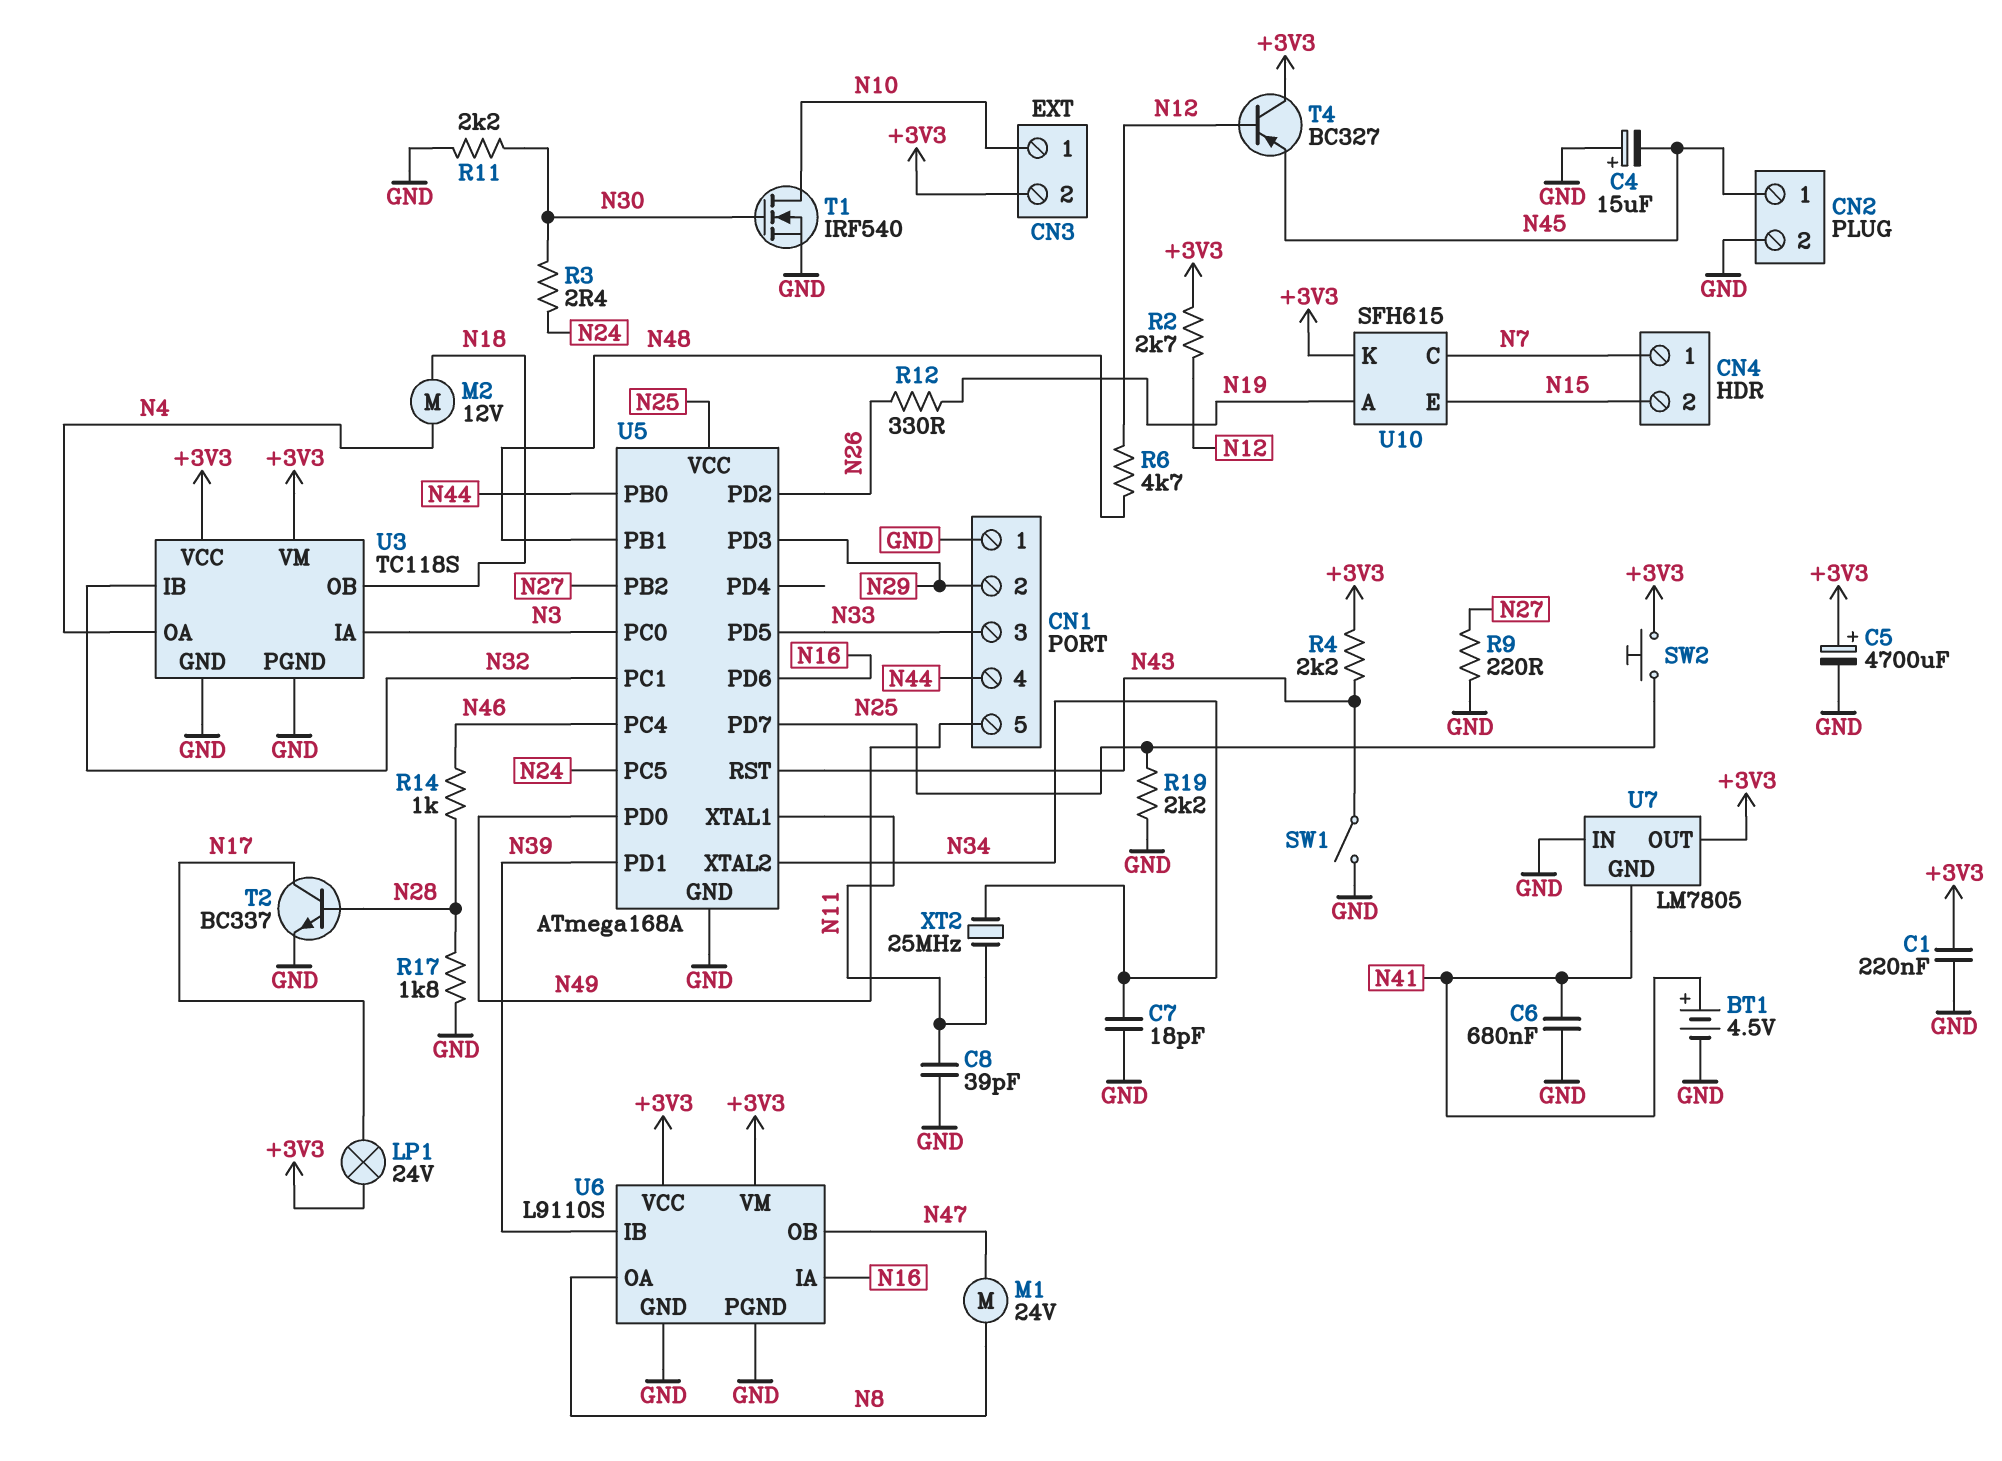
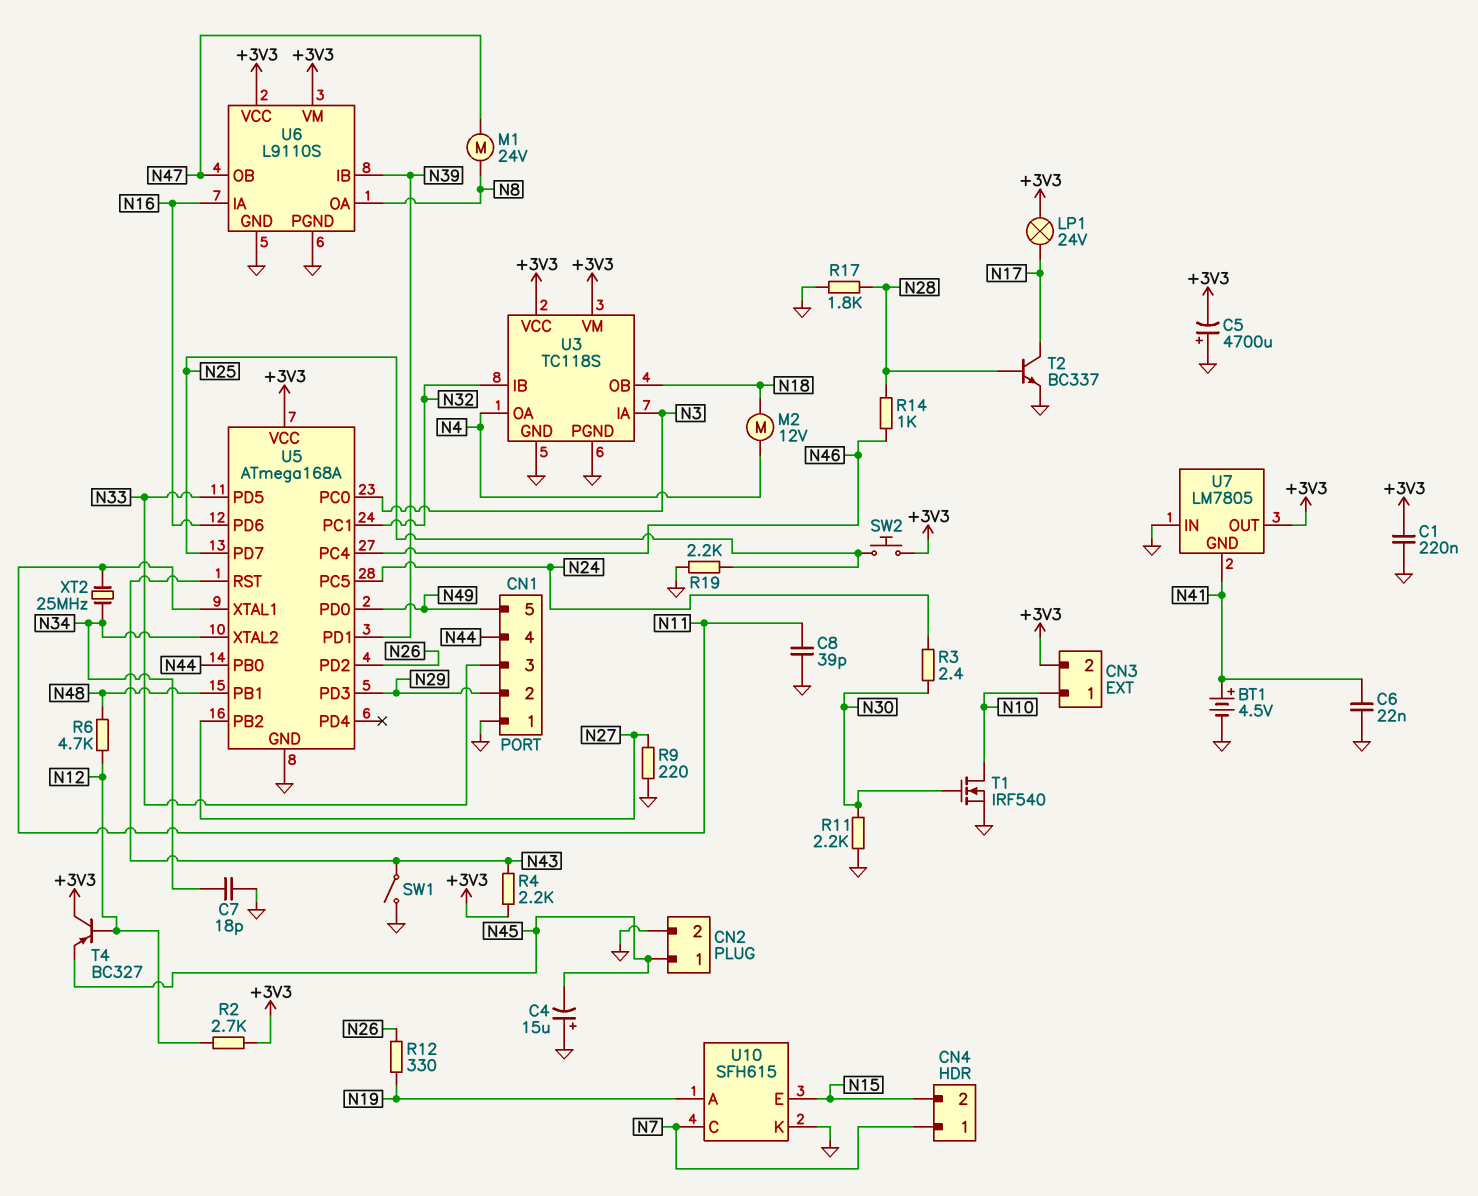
C5: 4700uF (plus +3V3, minus GND) -> 4700uF (plus GND, minus +3V3)
C6: 680nF (GND, N41) -> 22nF (GND, N41)
U5 pin VCC: N25 -> +3V3
U10 pin K: +3V3 -> GND

